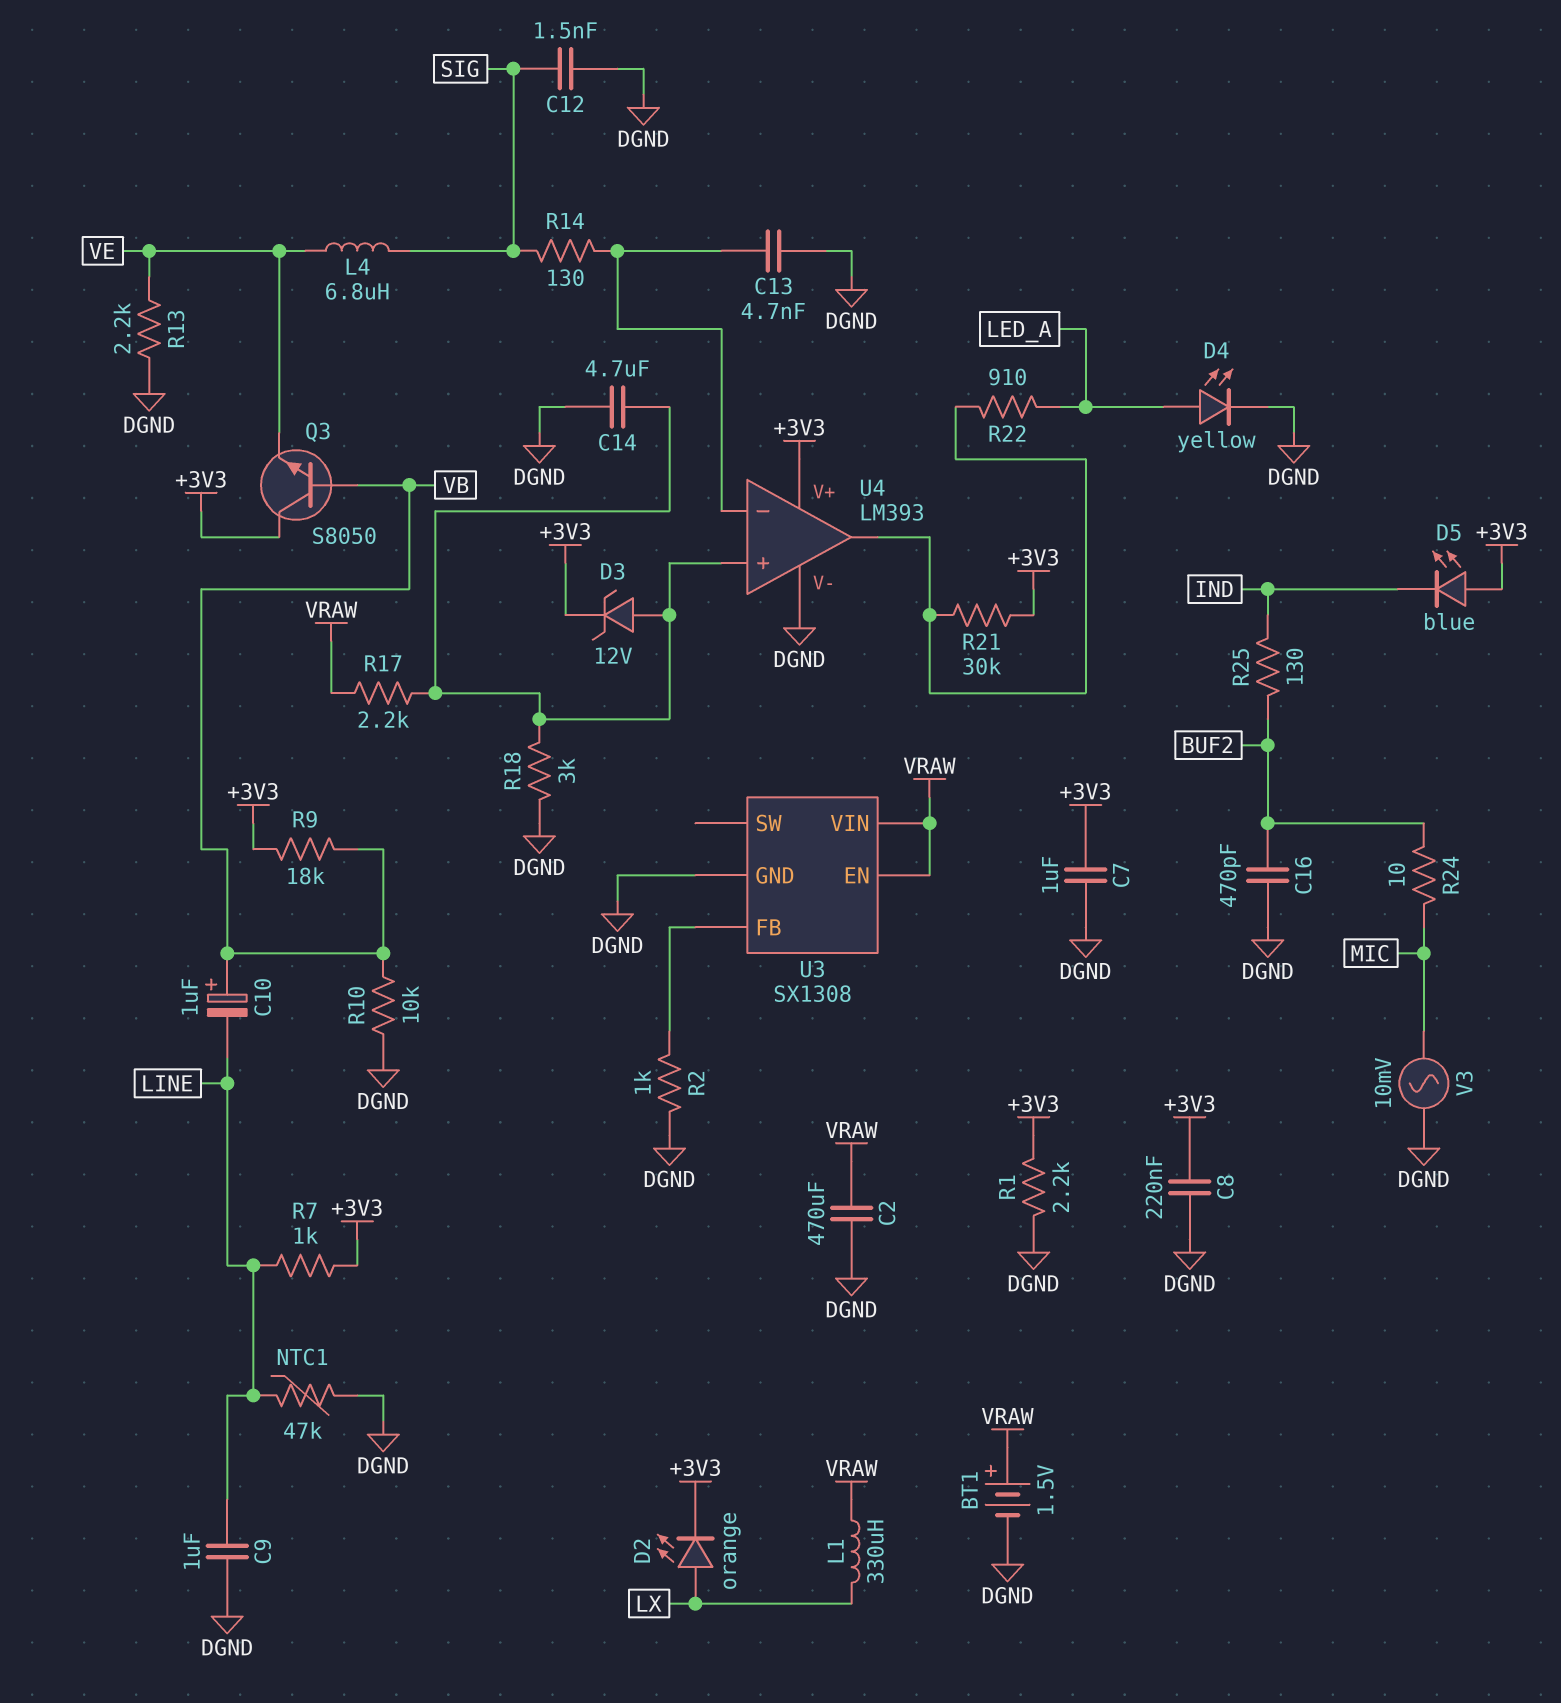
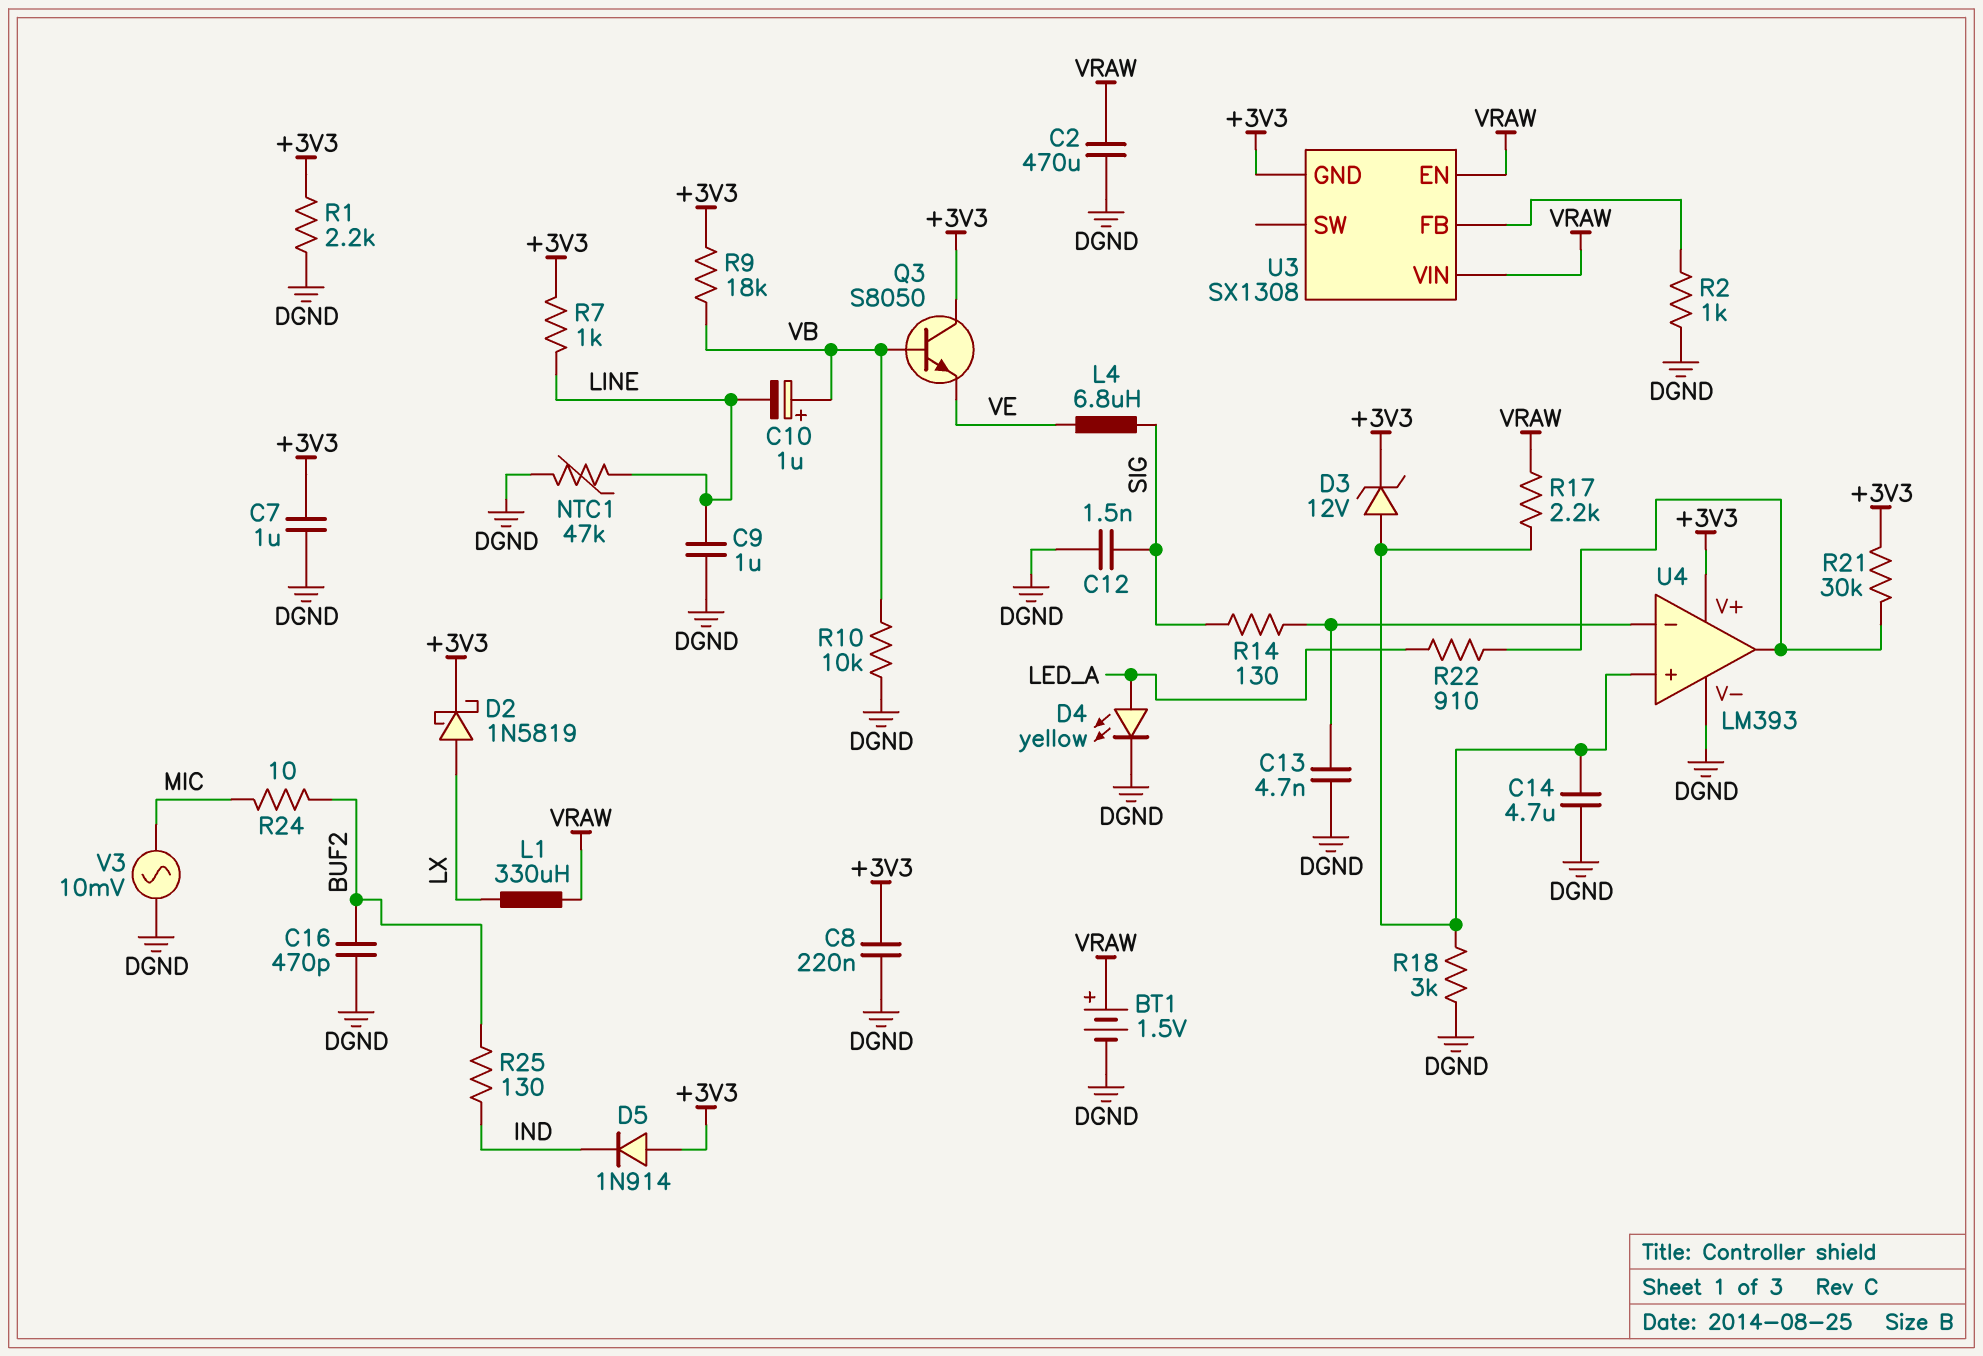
D2: LED orange (A LX, K +3V3) -> schottky 1N5819 (A LX, K +3V3)
D5: LED blue (A +3V3, K IND) -> diode 1N914 (A +3V3, K IND)
R13: 2.2k (DGND, VE) -> none
U3 pin GND: DGND -> +3V3

